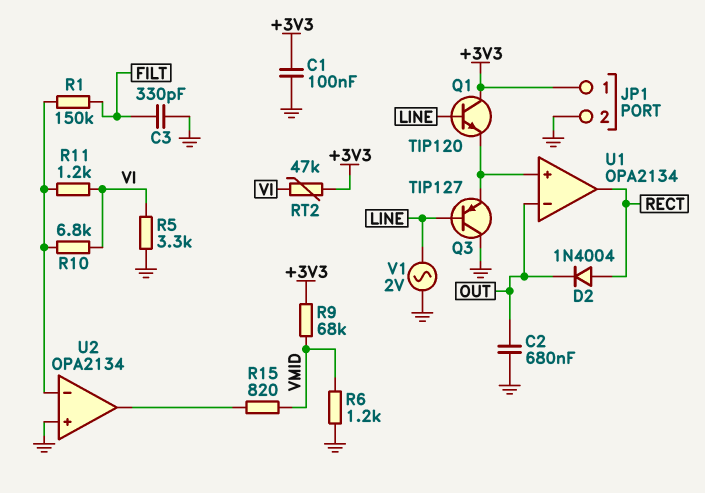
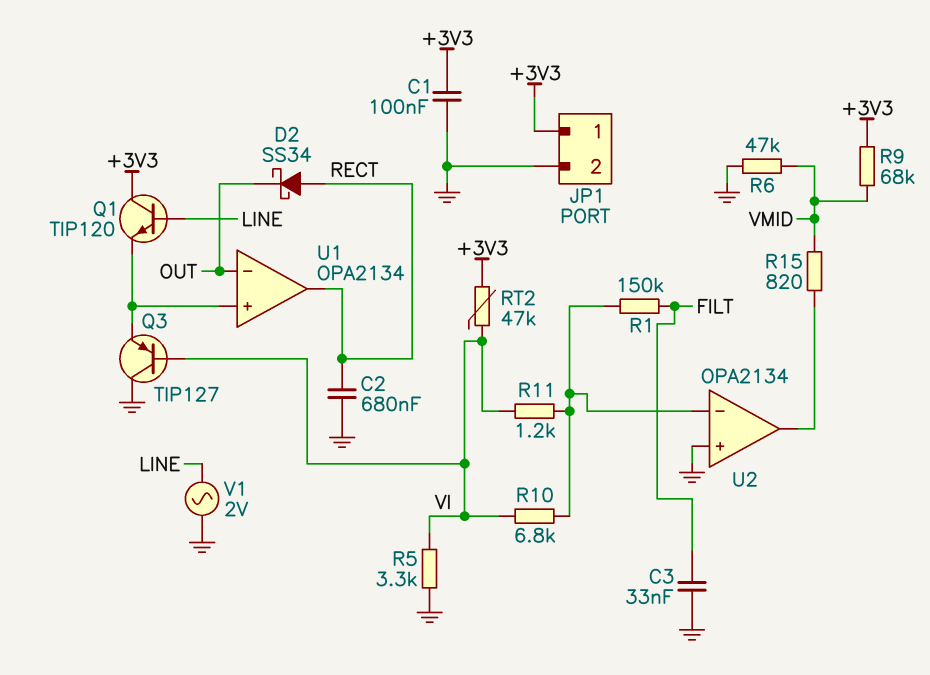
C2: 680nF (GND, OUT) -> 680nF (GND, RECT)
C3: 330pF (FILT, GND) -> 33nF (FILT, GND)
D2: diode 1N4004 (A RECT, K OUT) -> schottky SS34 (A RECT, K OUT)
Q3: PNP TIP127 (B LINE, C GND, E U1/in+) -> PNP TIP127 (B VI, C GND, E U1/in+)
R6: 1.2k (GND, VMID) -> 47k (GND, VMID)

